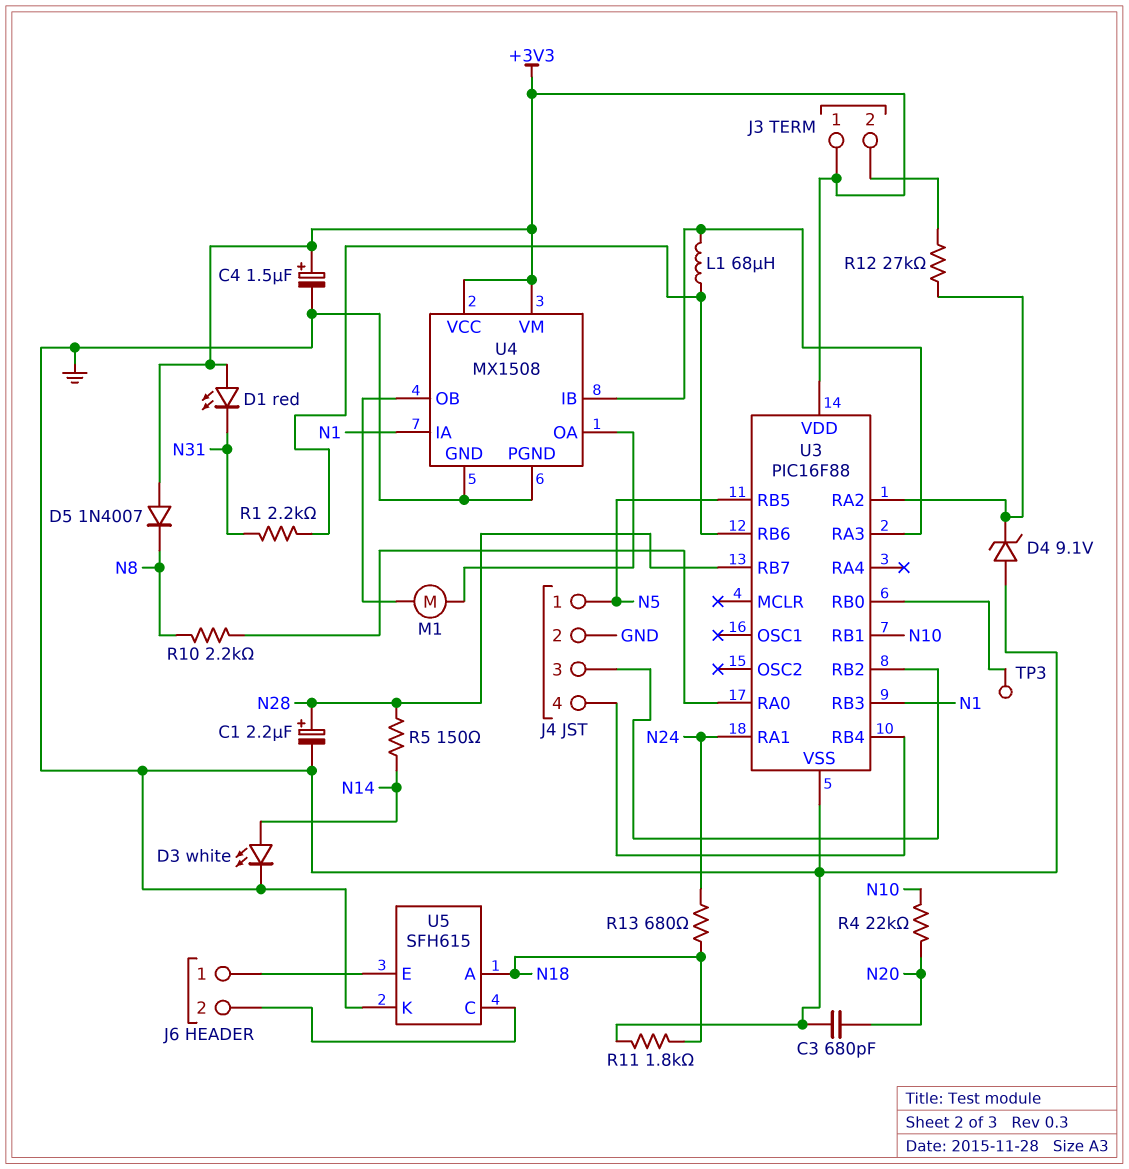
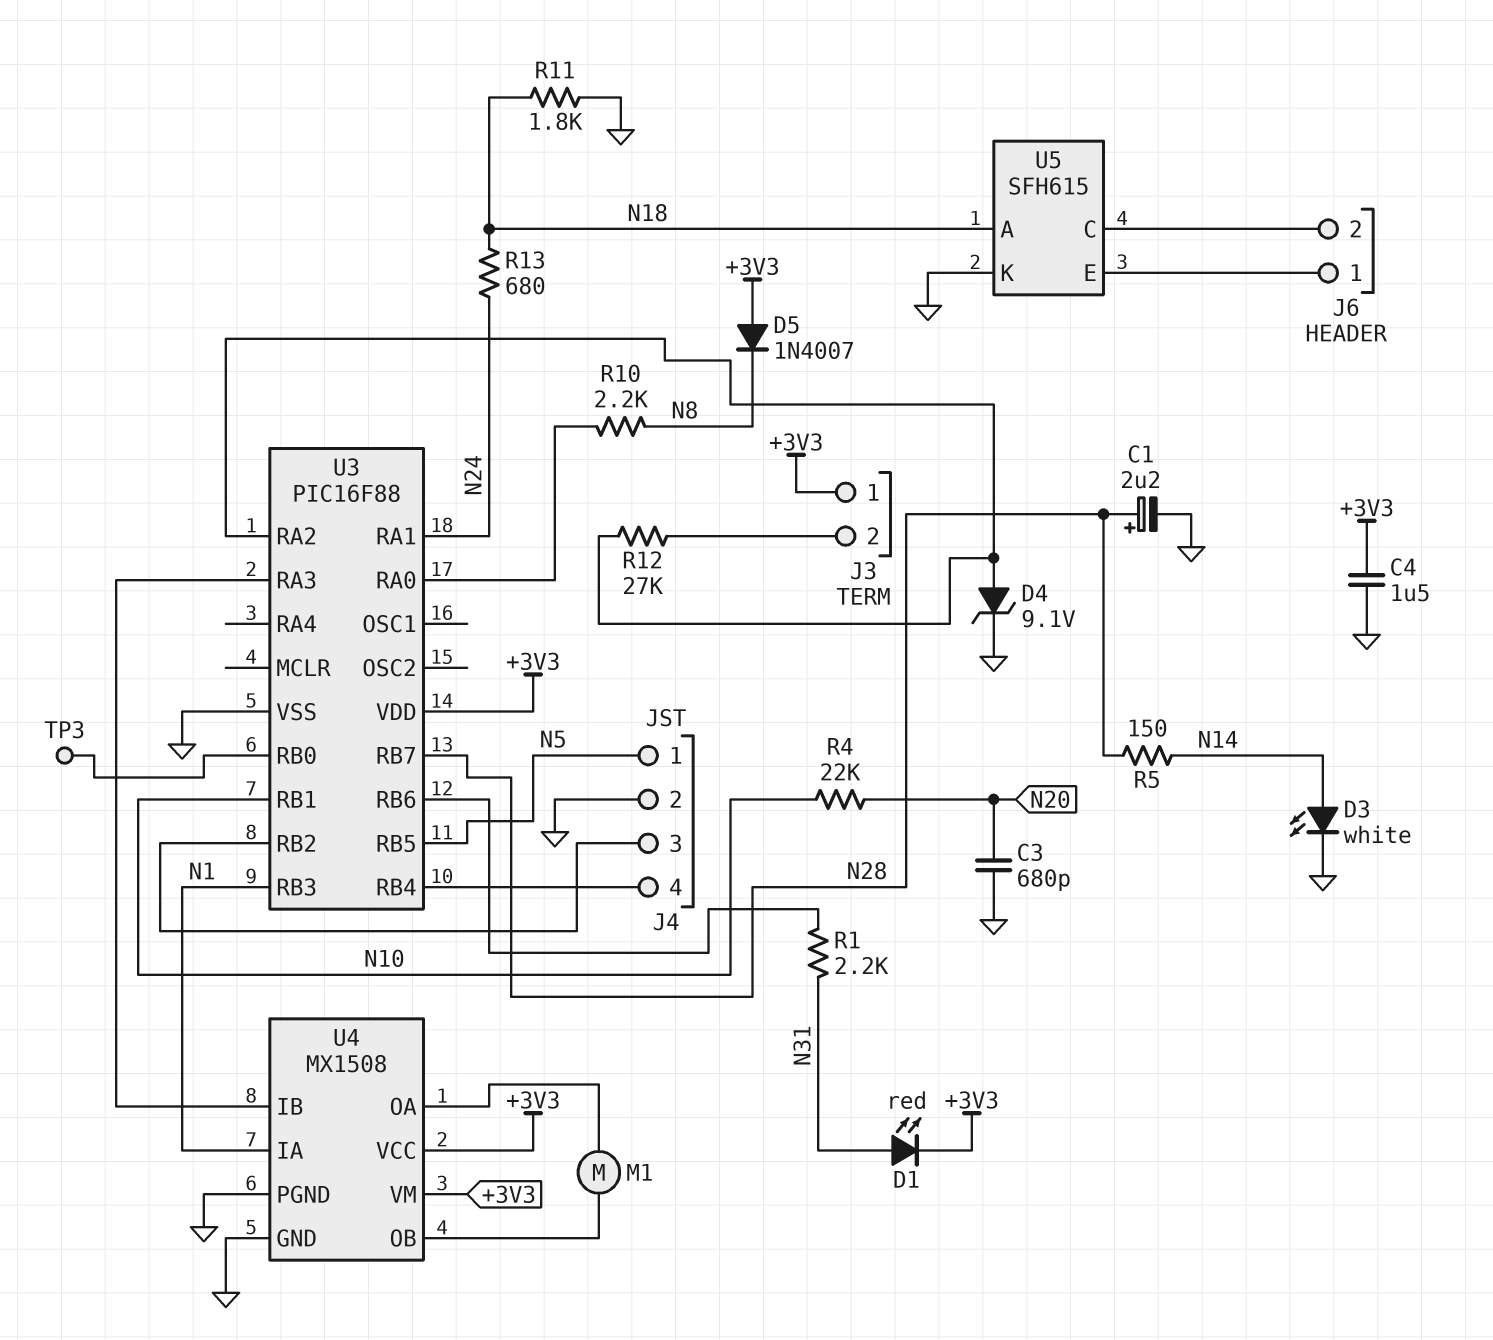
C4: 1.5uF (plus +3V3, minus GND) -> 1.5uF (+3V3, GND)
D1: LED red (A +3V3, K N31) -> LED red (A N31, K +3V3)
D4: zener 9.1V (A GND, K U3/RA2) -> zener 9.1V (A U3/RA2, K GND)
L1: 68uH (U3/RA3, U3/RB6) -> none

